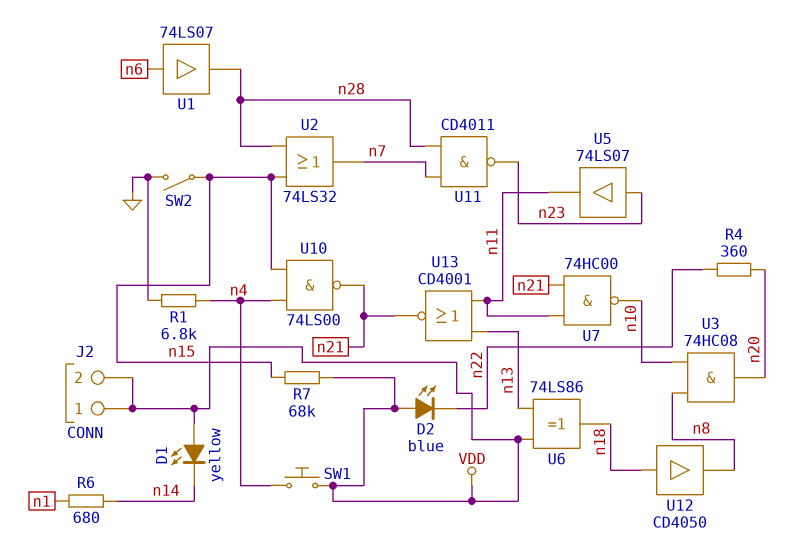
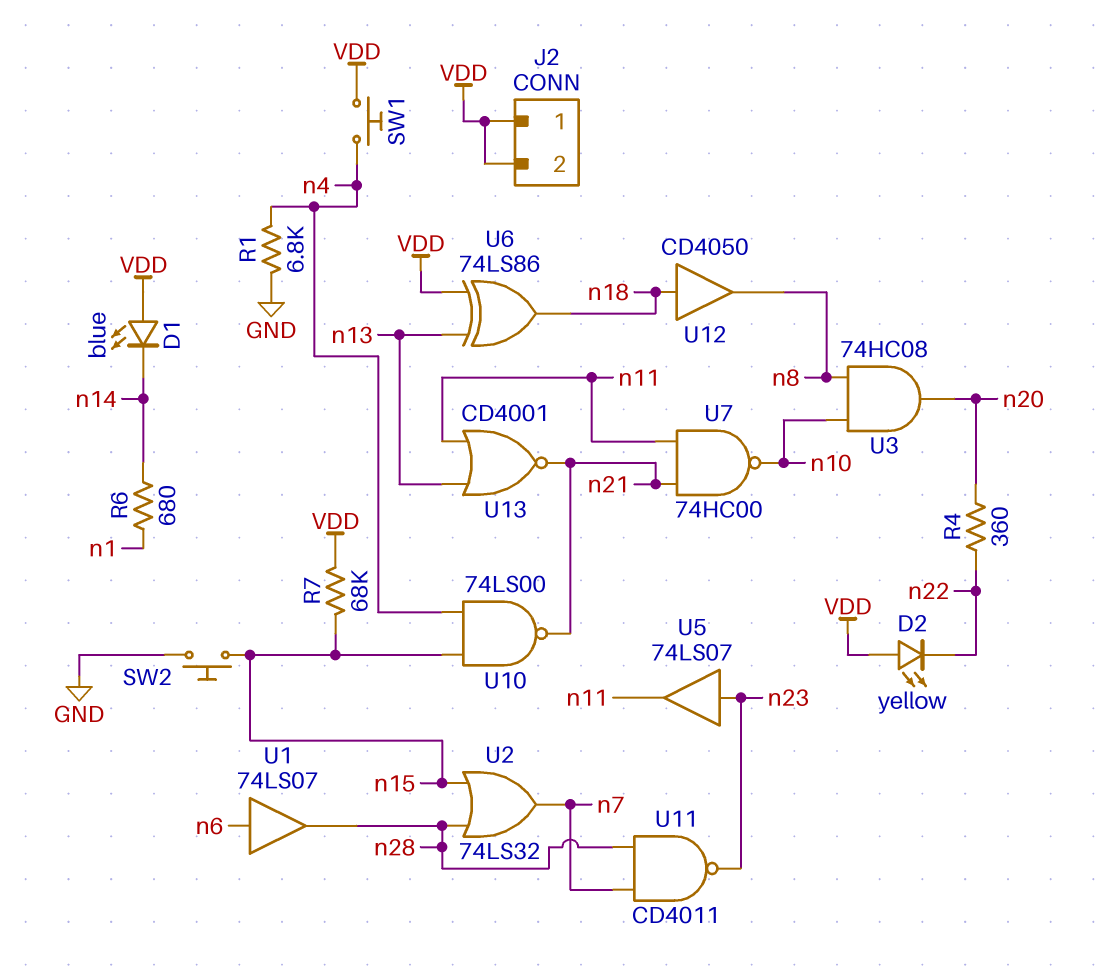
D1: LED yellow (A VDD, K n14) -> LED blue (A VDD, K n14)
D2: LED blue (A VDD, K n22) -> LED yellow (A VDD, K n22)
SW2: switch (GND, n15) -> button (GND, n15)

